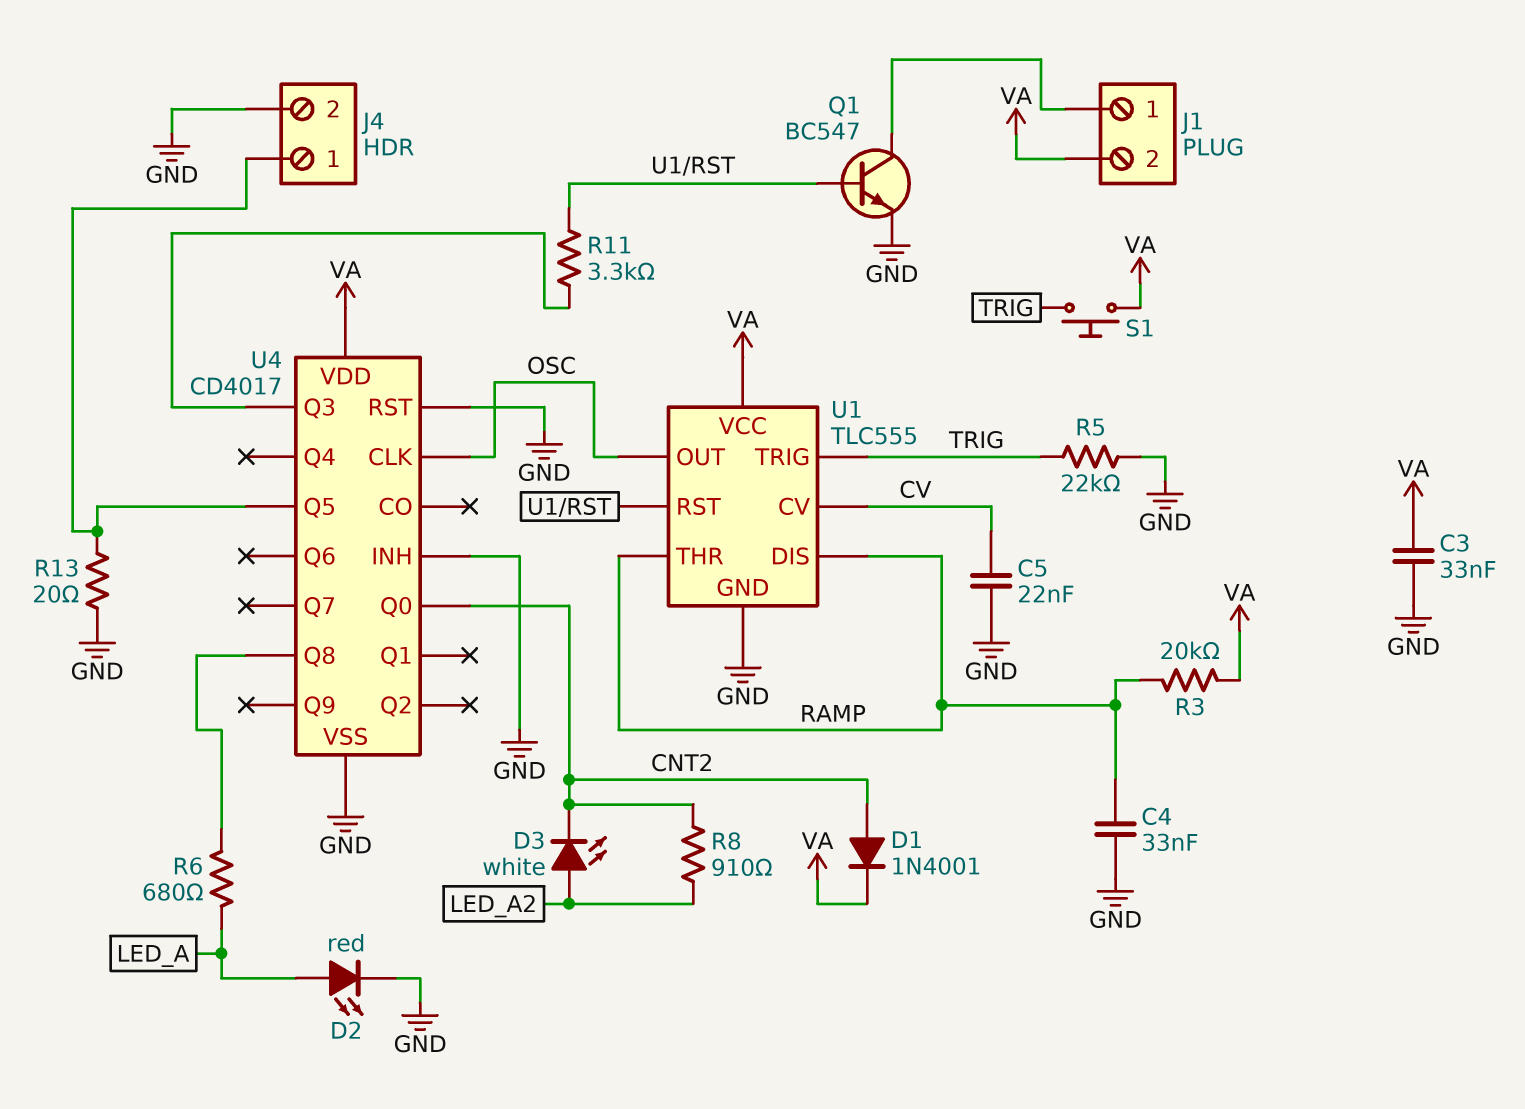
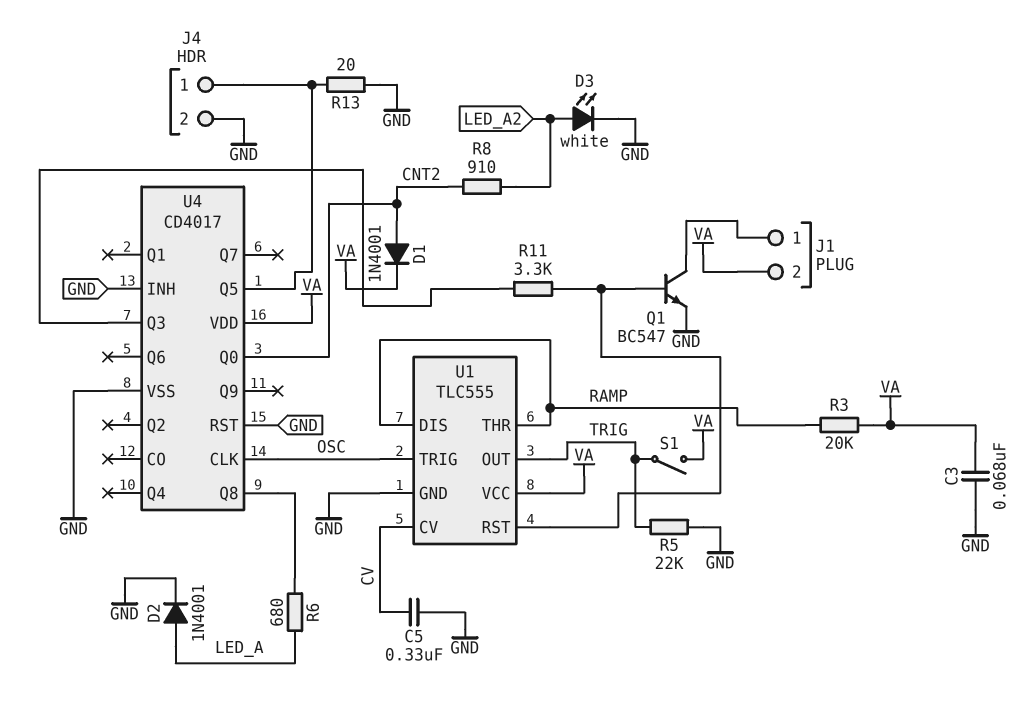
C3: 33nF (GND, VA) -> 68nF (GND, VA)
C4: 33nF (GND, RAMP) -> none
C5: 22nF (CV, GND) -> 330nF (CV, GND)
D2: LED red (A LED_A, K GND) -> diode 1N4001 (A LED_A, K GND)
D3: LED white (A LED_A2, K CNT2) -> LED white (A LED_A2, K GND)
S1: button (TRIG, VA) -> switch (TRIG, VA)
U1 pin OUT: OSC -> TRIG
U1 pin TRIG: TRIG -> OSC

